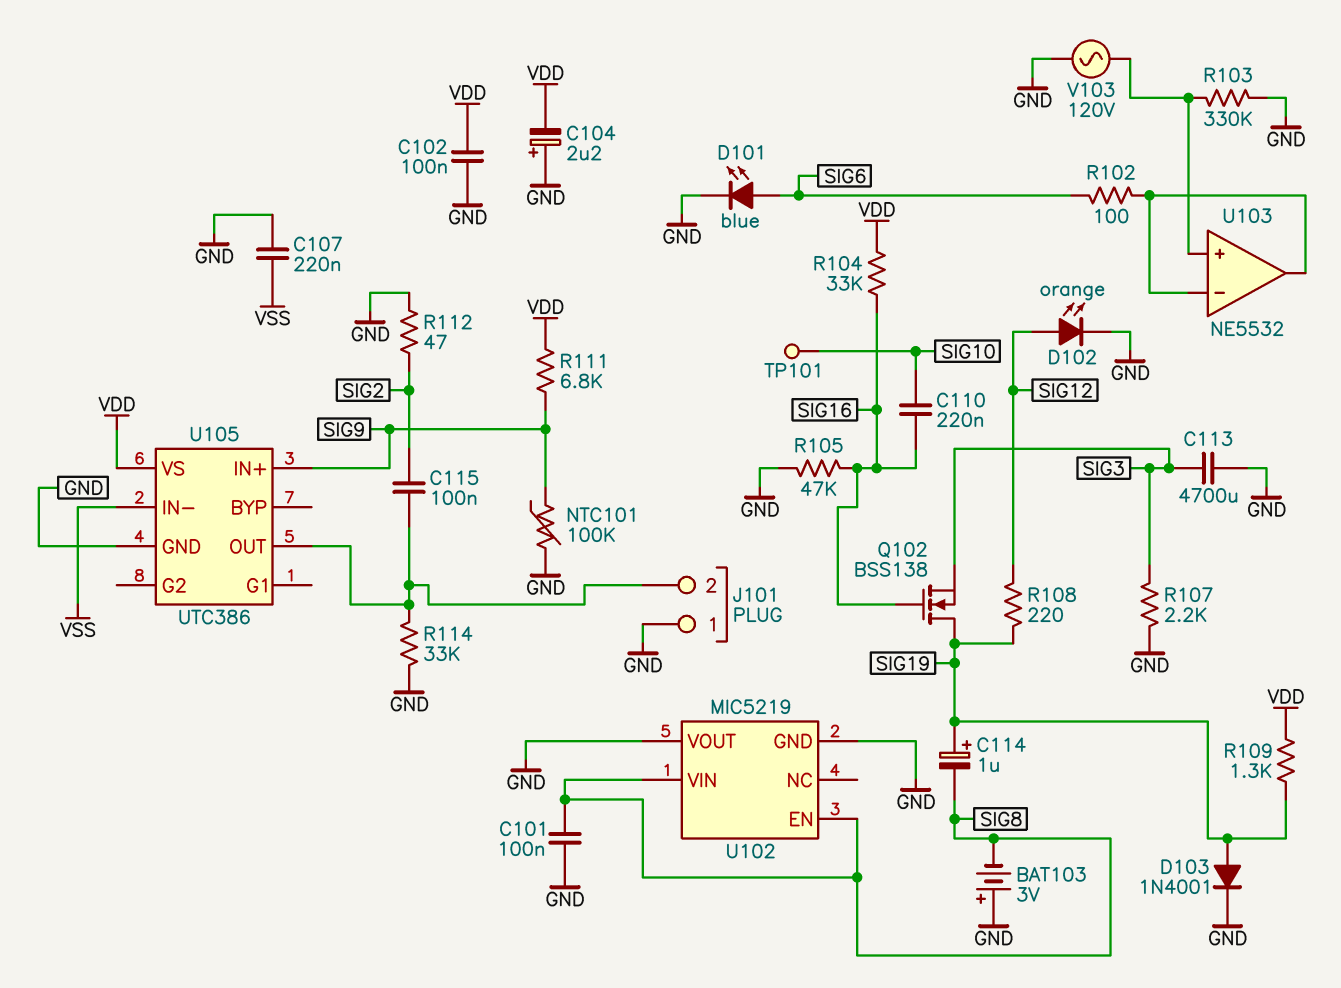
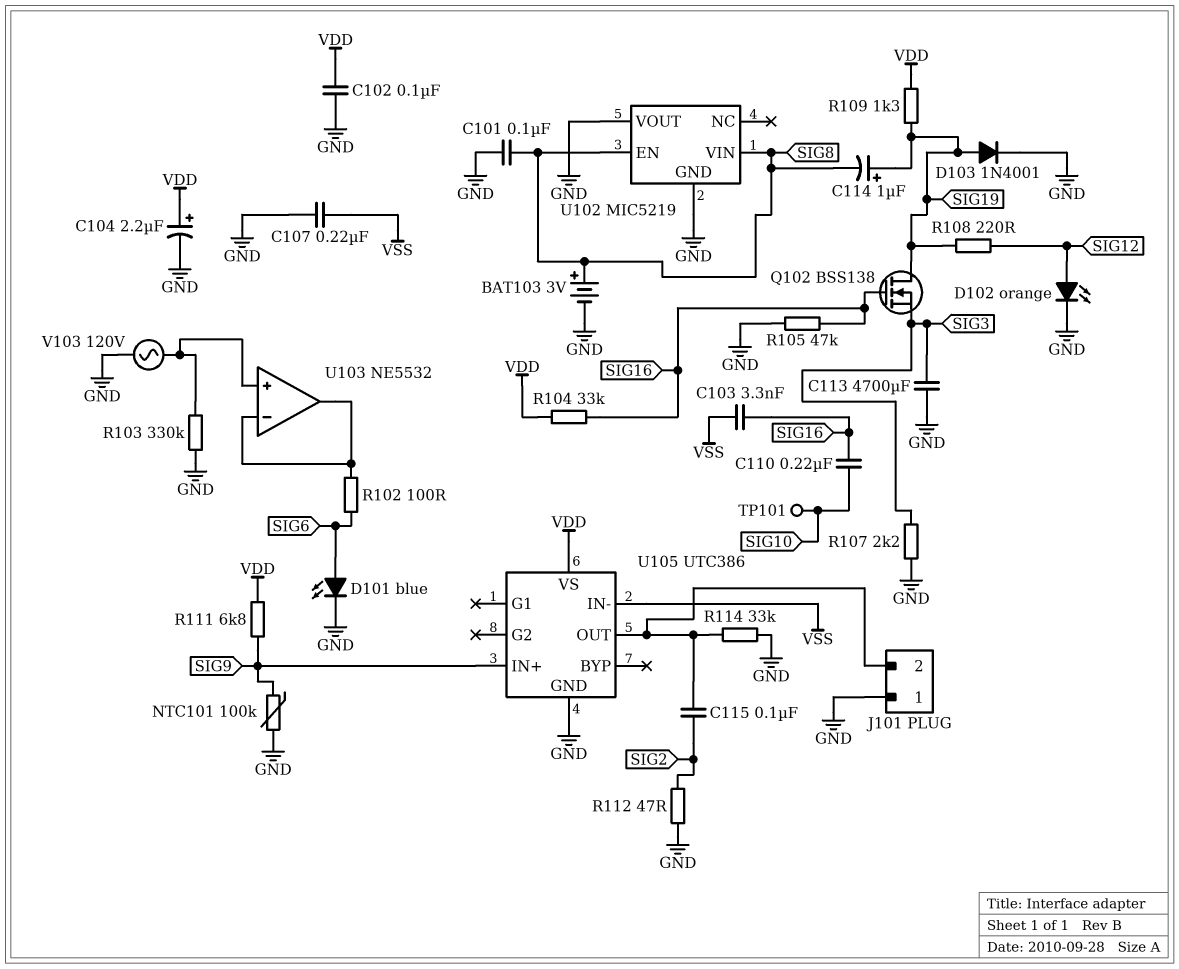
BAT103: 3V (plus GND, minus SIG8) -> 3V (plus SIG8, minus GND)
C103: none -> 3.3nF (SIG16, VSS)
C104: 2.2uF (plus GND, minus VDD) -> 2.2uF (plus VDD, minus GND)

